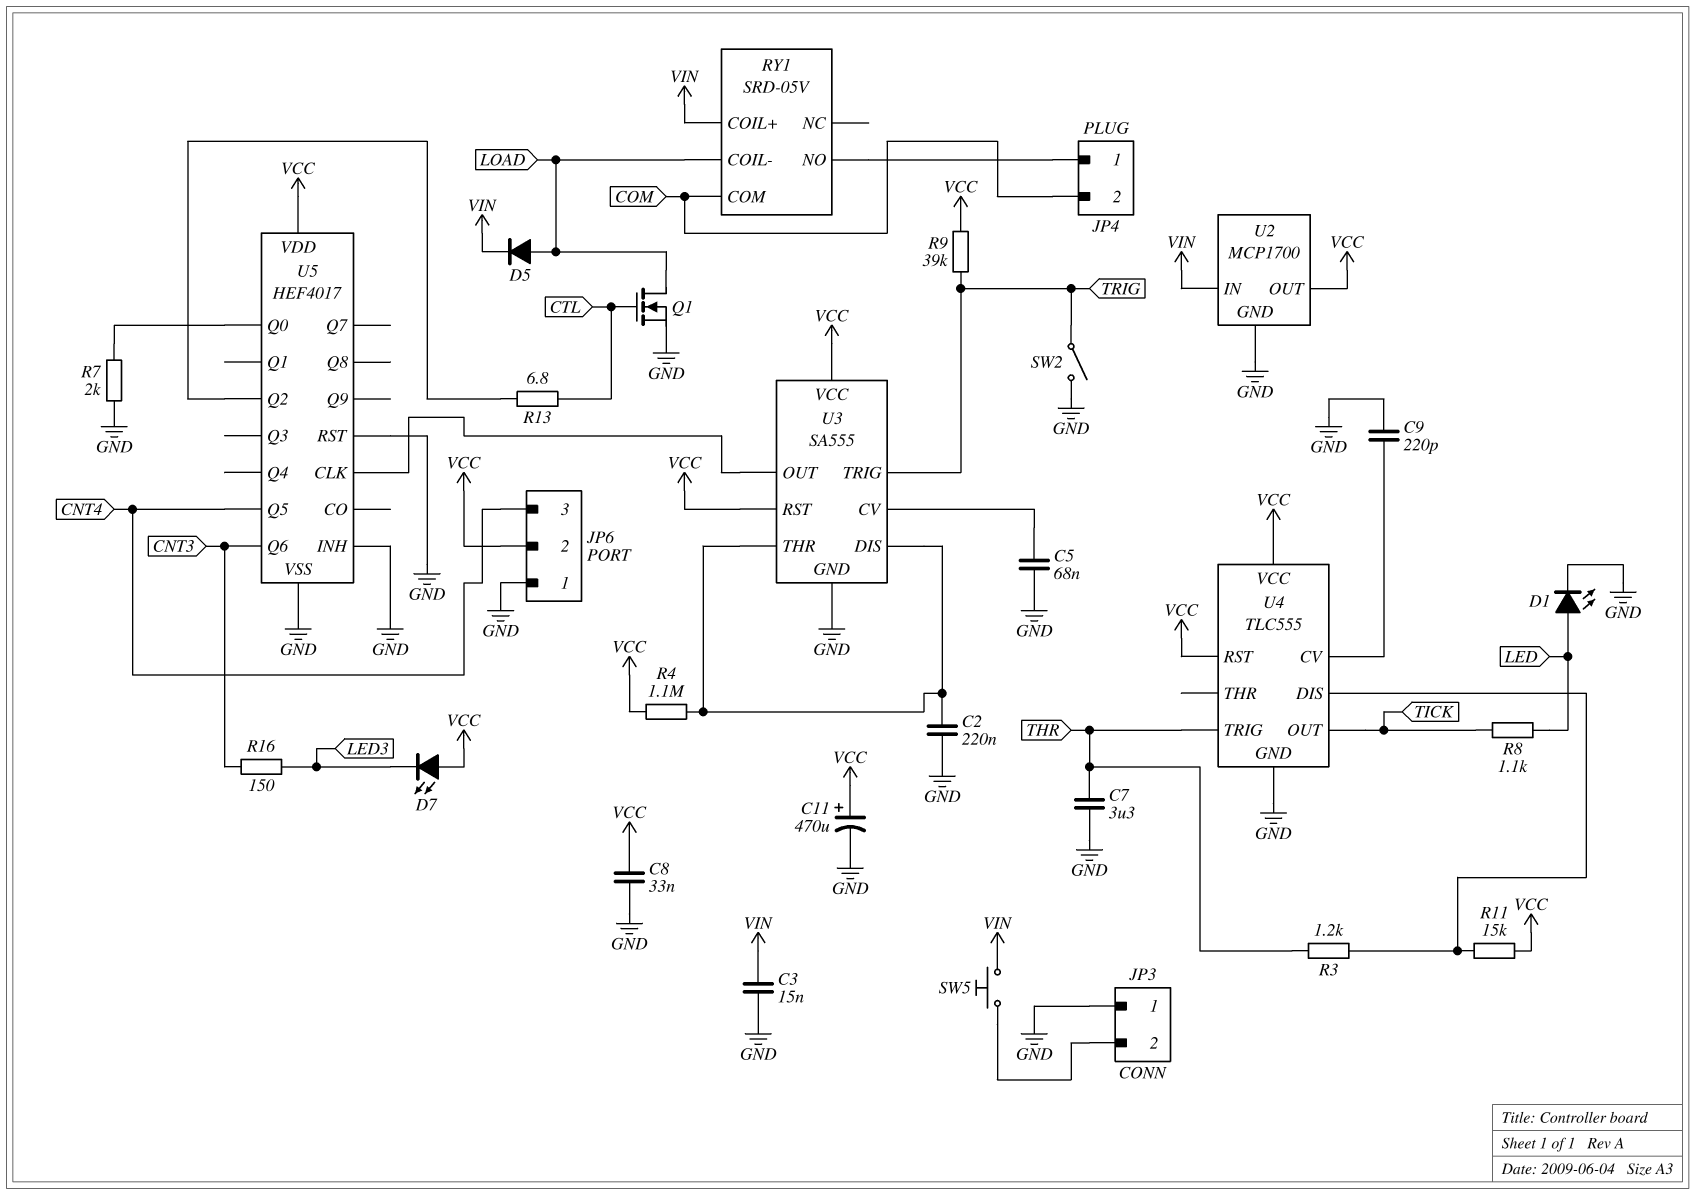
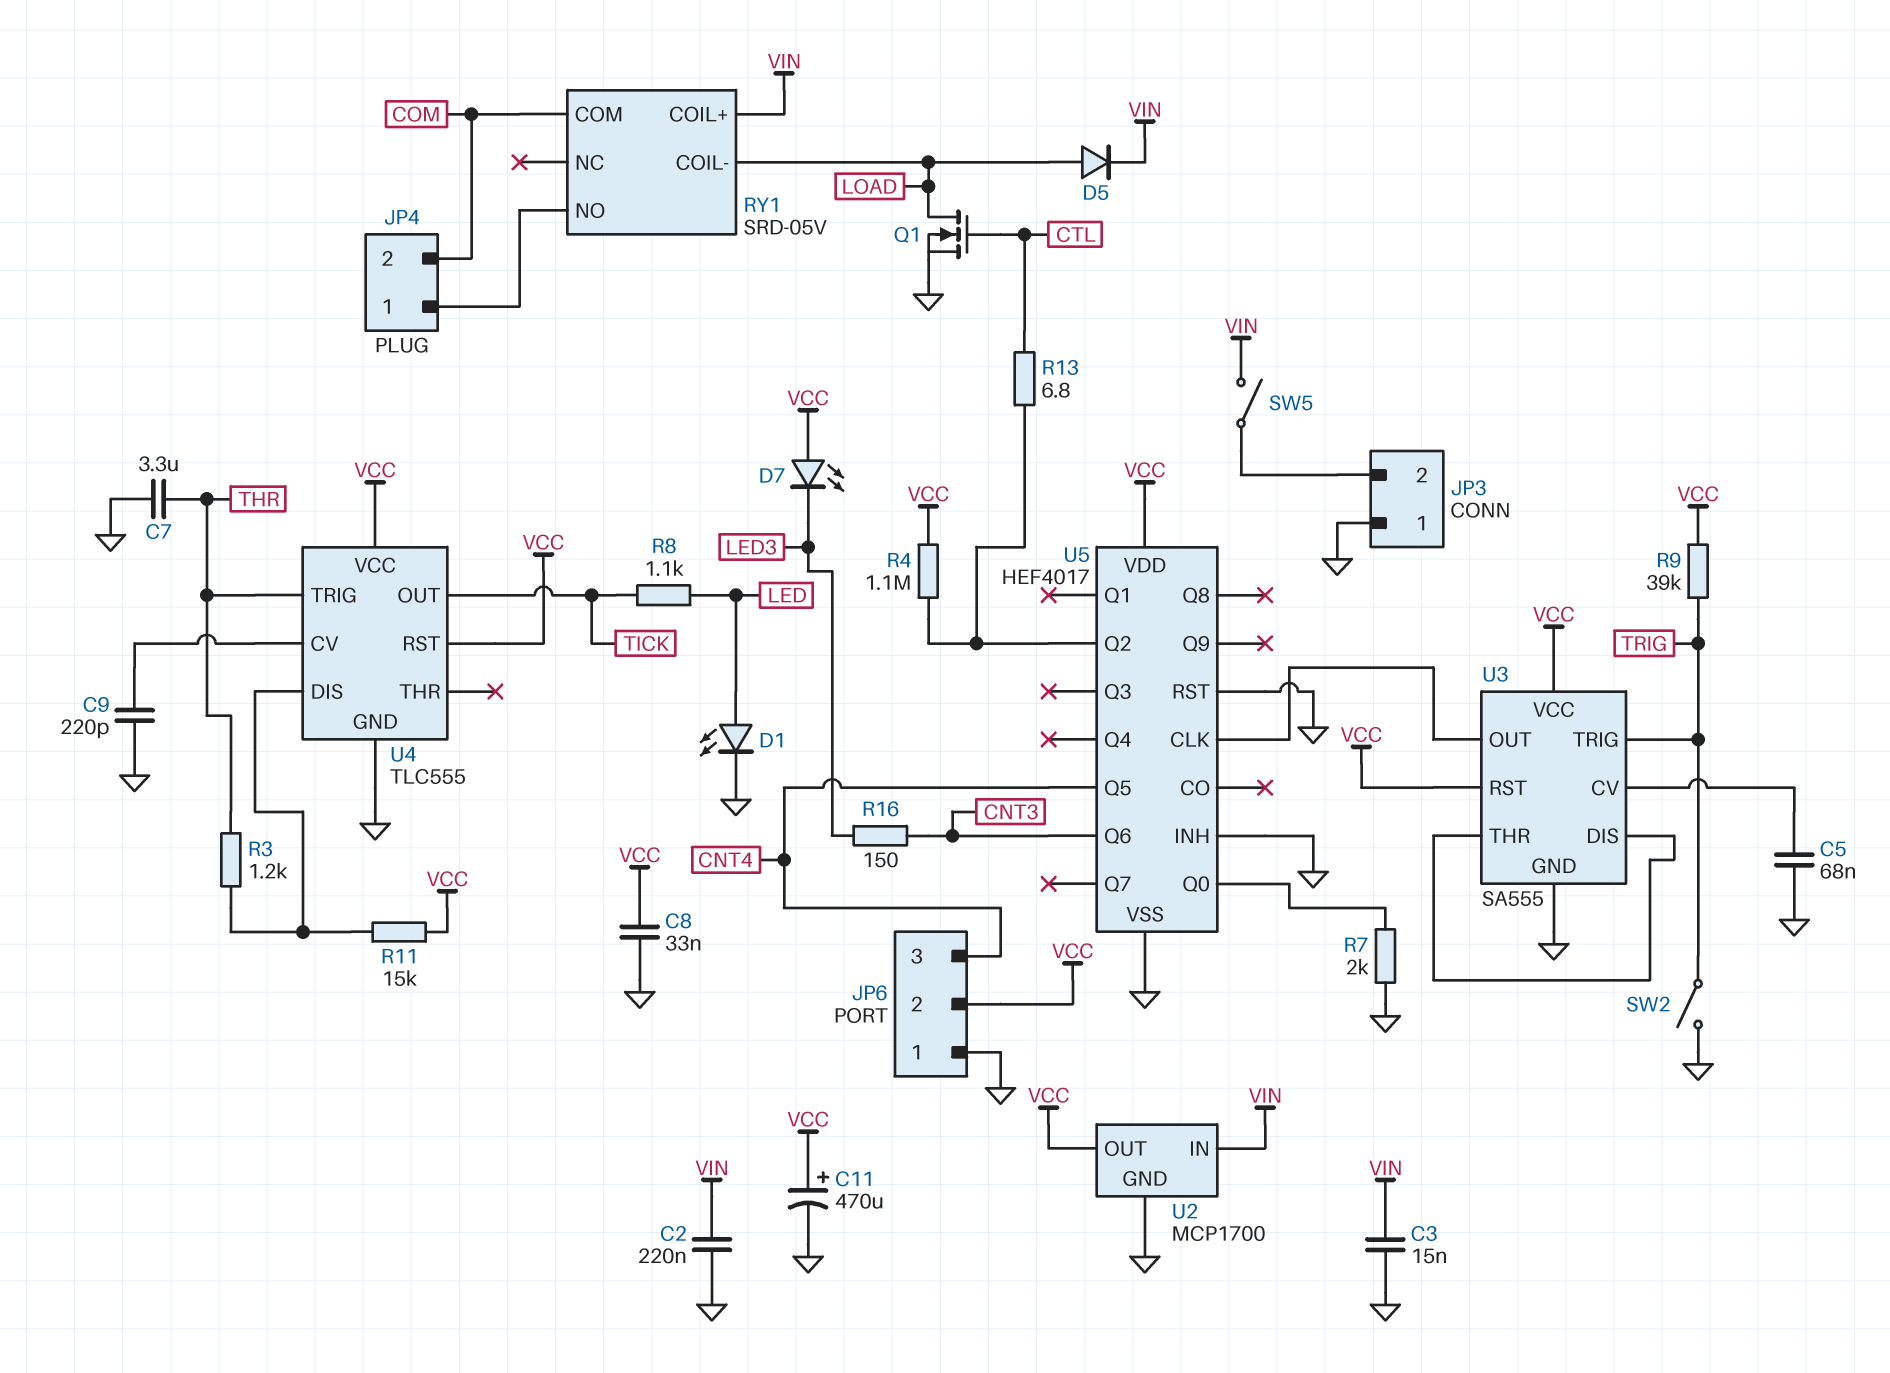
C2: 220nF (GND, U3/DIS) -> 220nF (GND, VIN)
R4: 1.1M (U3/DIS, VCC) -> 1.1M (U5/Q2, VCC)
SW5: button (JP3/2, VIN) -> switch (JP3/2, VIN)

